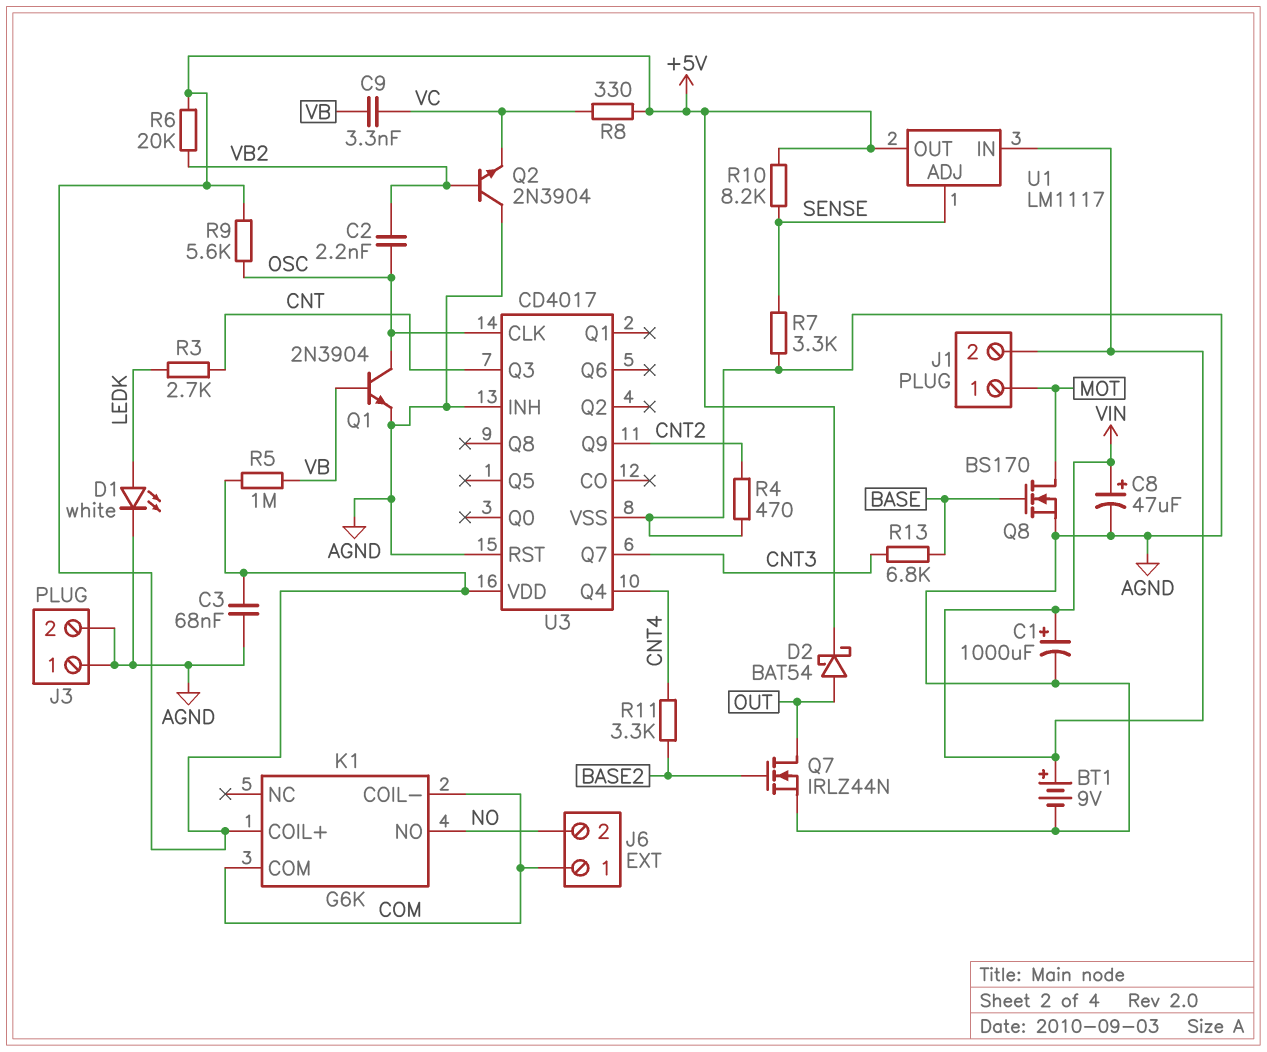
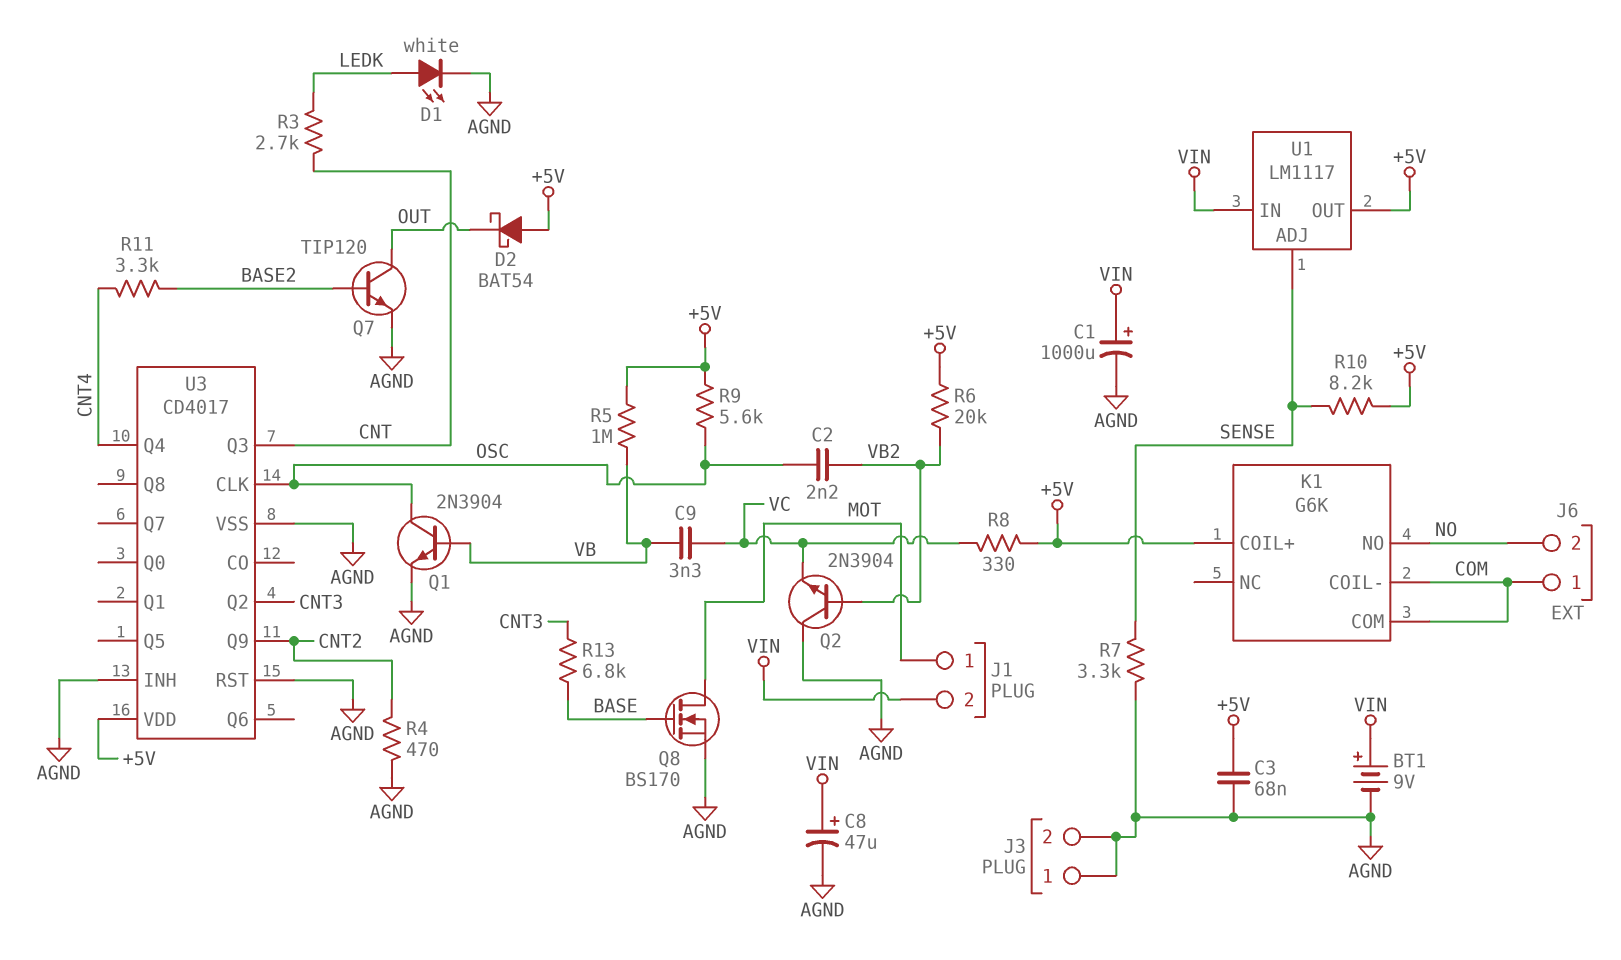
D2: schottky BAT54 (A OUT, K +5V) -> schottky BAT54 (A +5V, K OUT)
Q7: NMOS IRLZ44N (G BASE2, D OUT, S AGND) -> NPN TIP120 (B BASE2, C OUT, E AGND)
U3 pin Q2: none -> CNT3
U3 pin Q7: CNT3 -> none

